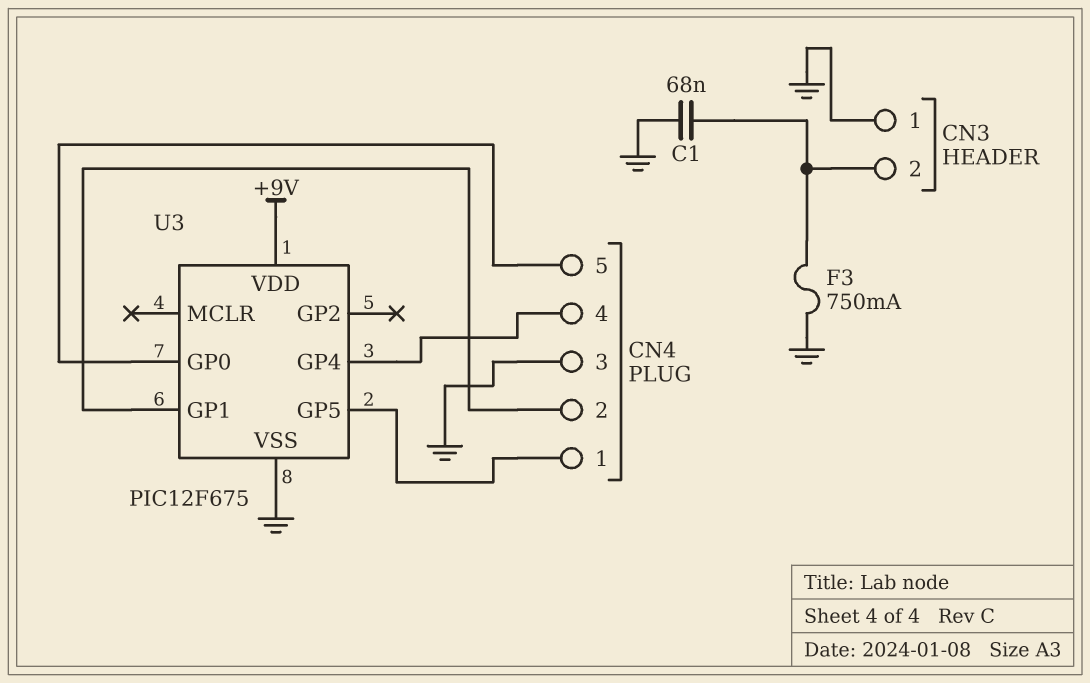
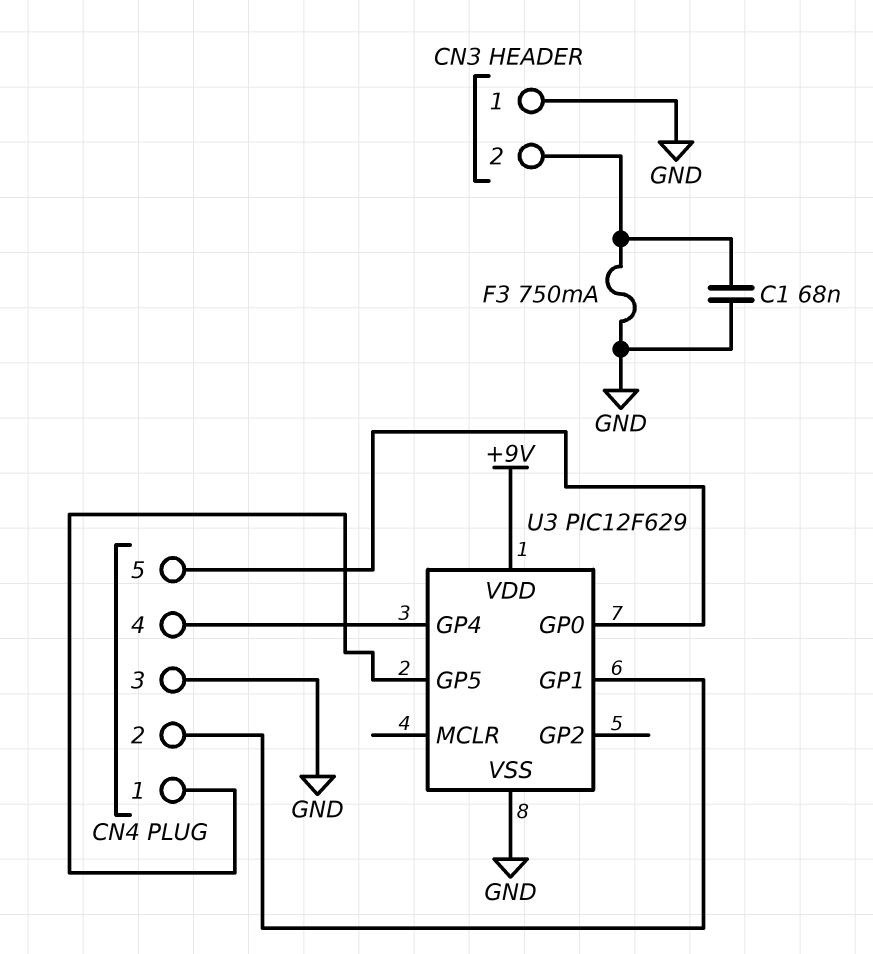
U3: PIC12F675 -> PIC12F629

